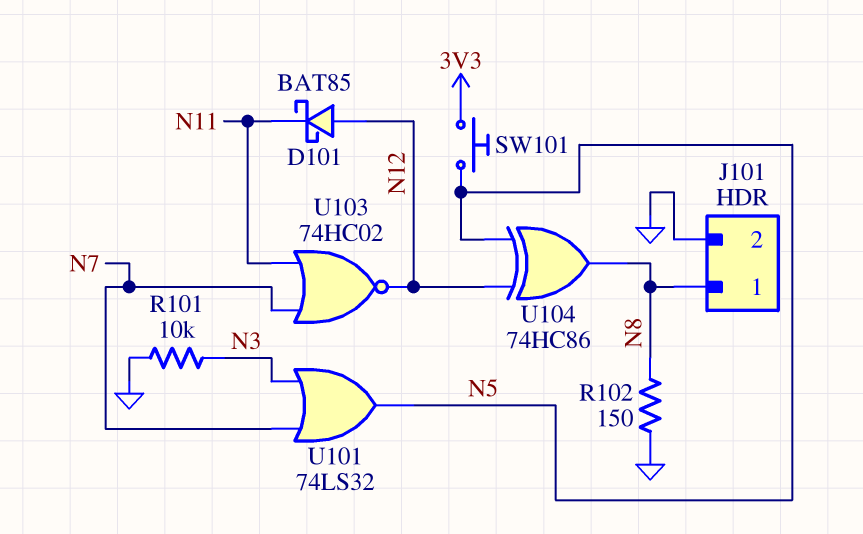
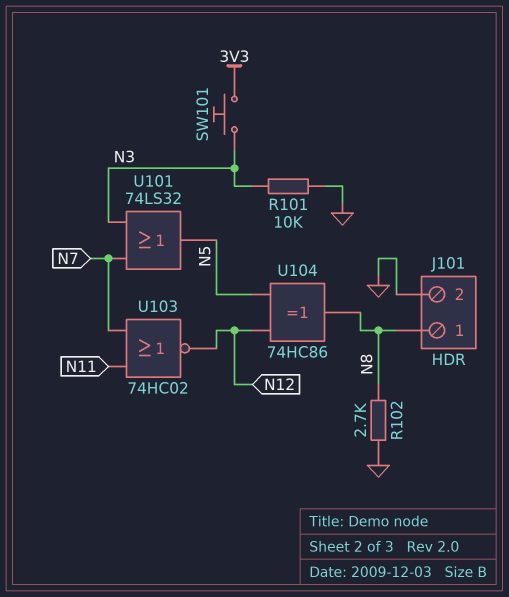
D101: schottky BAT85 (A N12, K N11) -> none
R102: 150 (GND, N8) -> 2.7k (GND, N8)
SW101: button (3V3, N5) -> button (3V3, N3)

